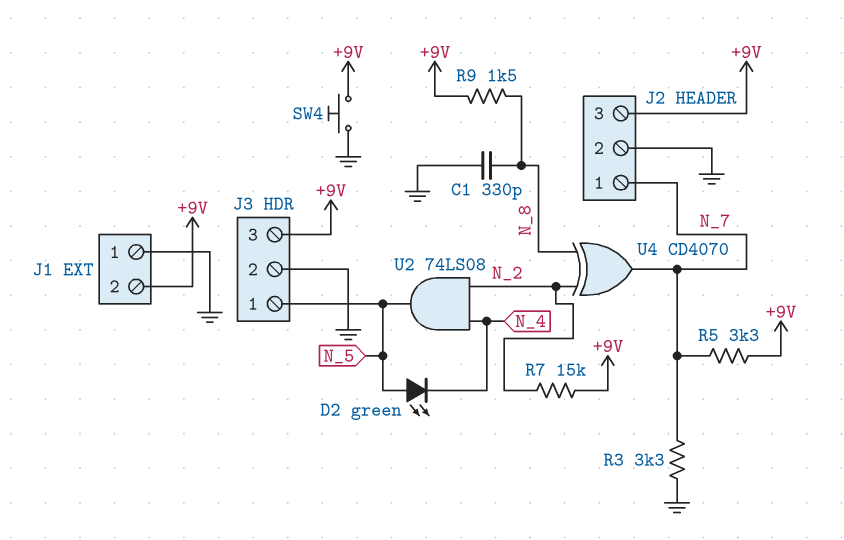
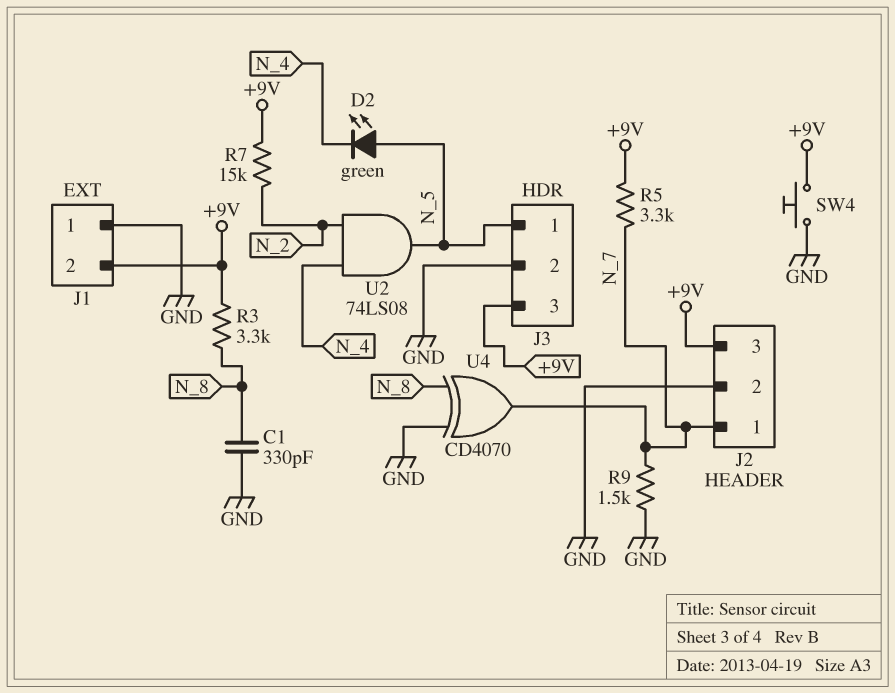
R3: 3.3k (GND, N_7) -> 3.3k (+9V, N_8)
R9: 1.5k (+9V, N_8) -> 1.5k (GND, N_7)
U4: XOR CD4070 (in N_2, in N_8, out N_7) -> XOR CD4070 (in GND, in N_8, out N_7)

